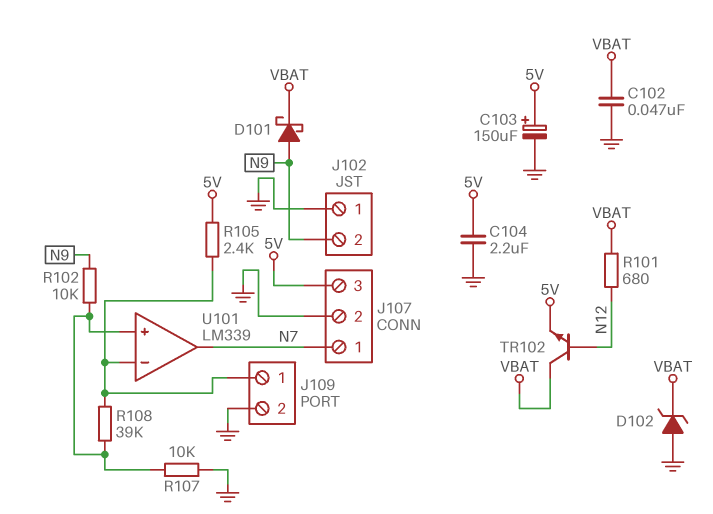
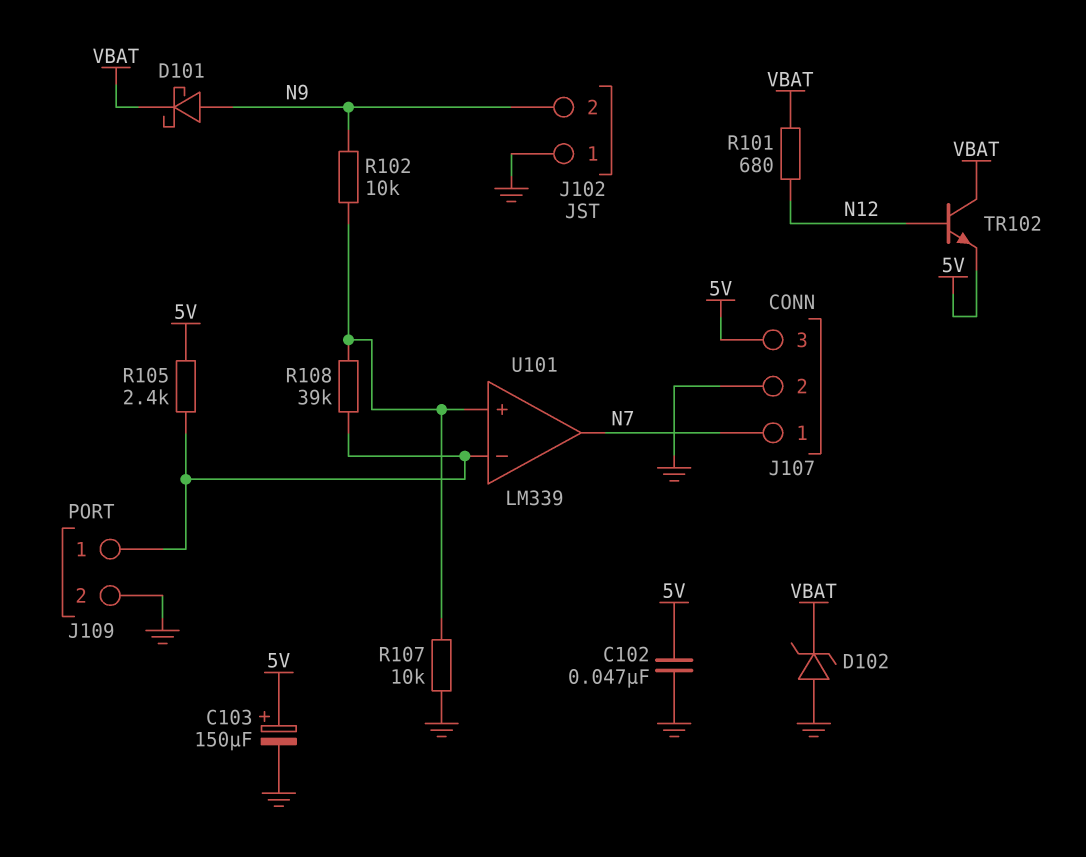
C102: 47nF (GND, VBAT) -> 47nF (5V, GND)
C104: 2.2uF (5V, GND) -> none

